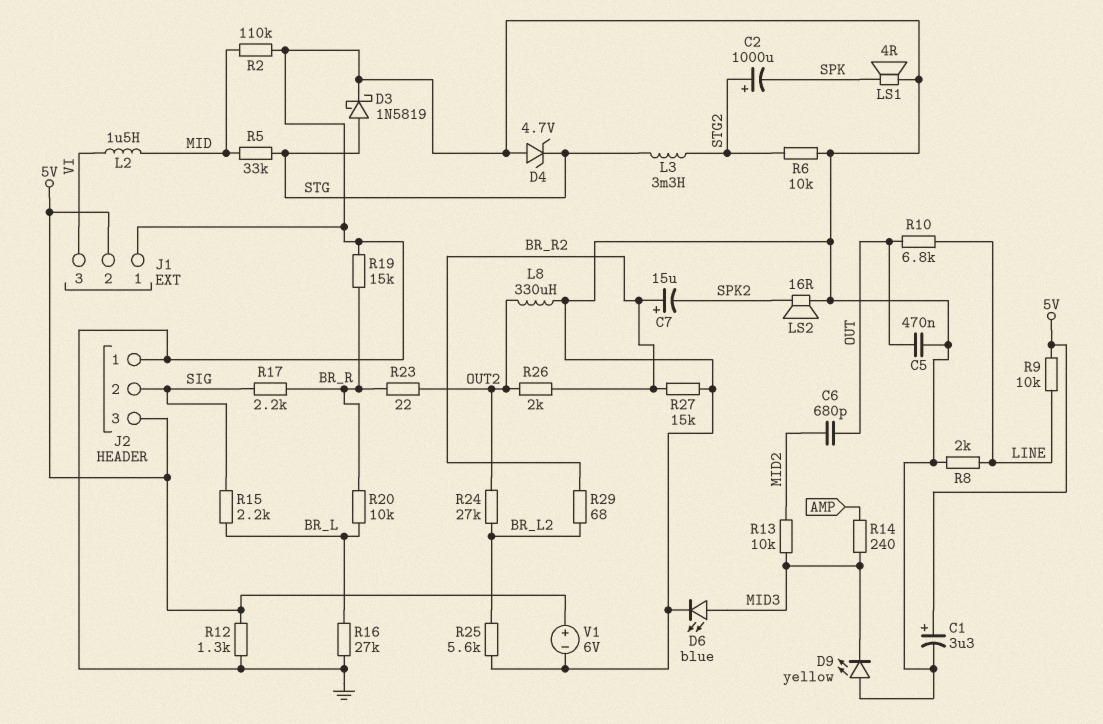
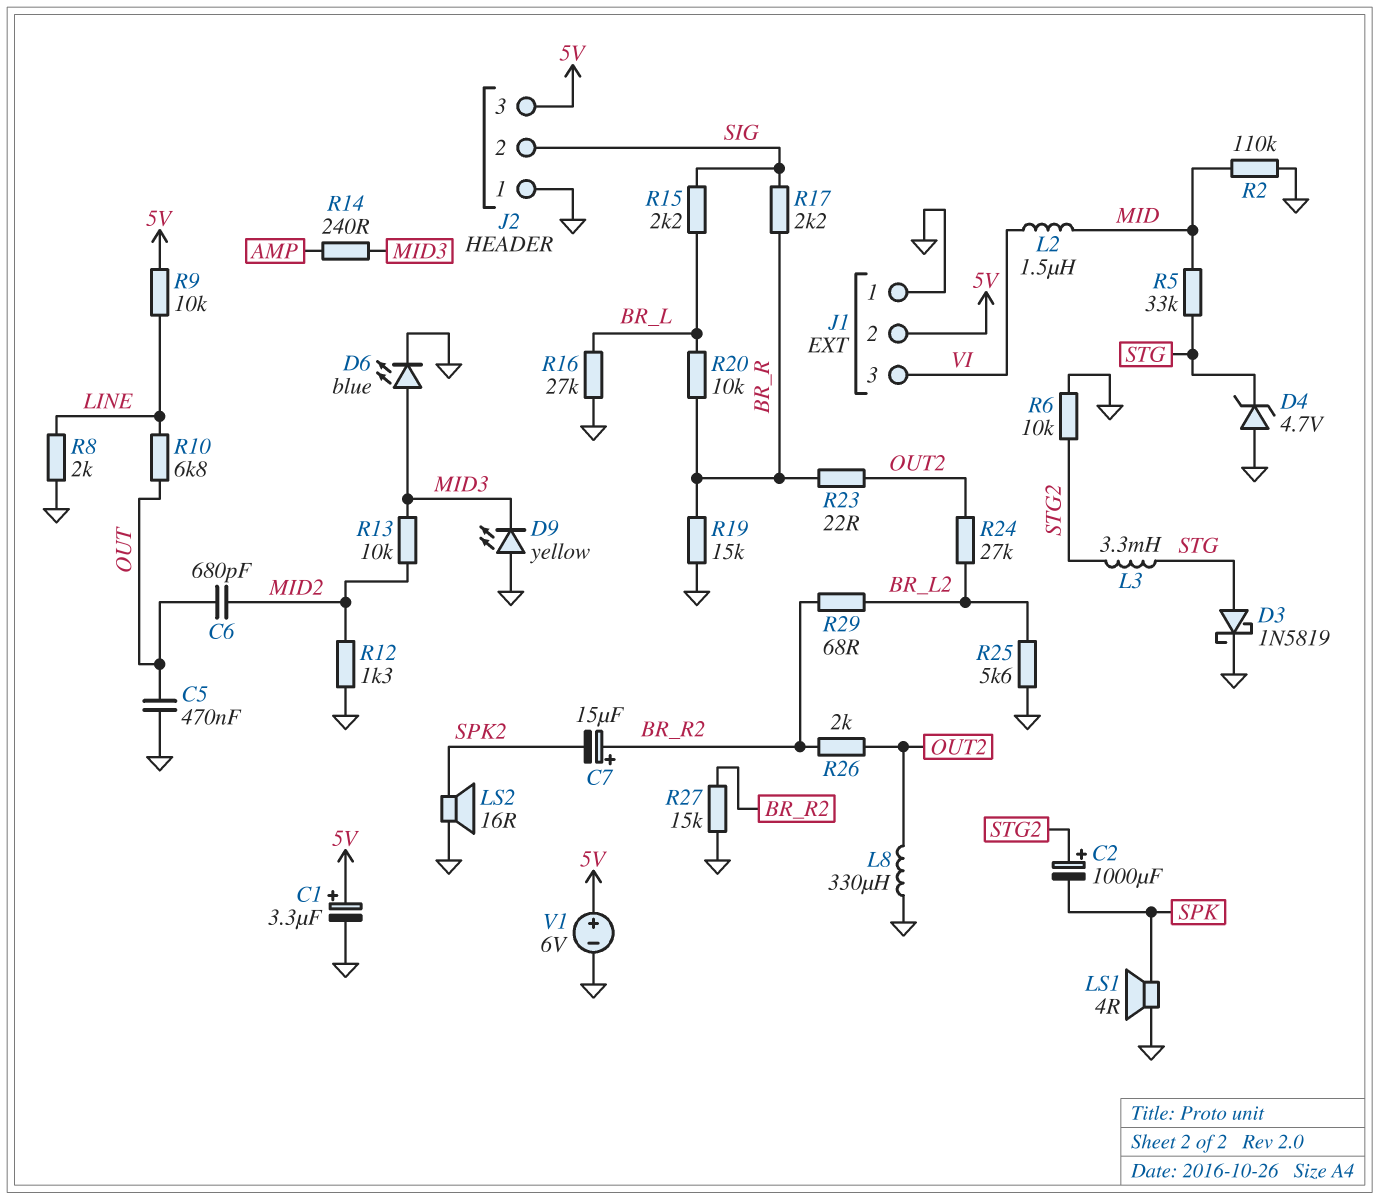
R12: 1.3k (5V, GND) -> 1.3k (GND, MID2)

